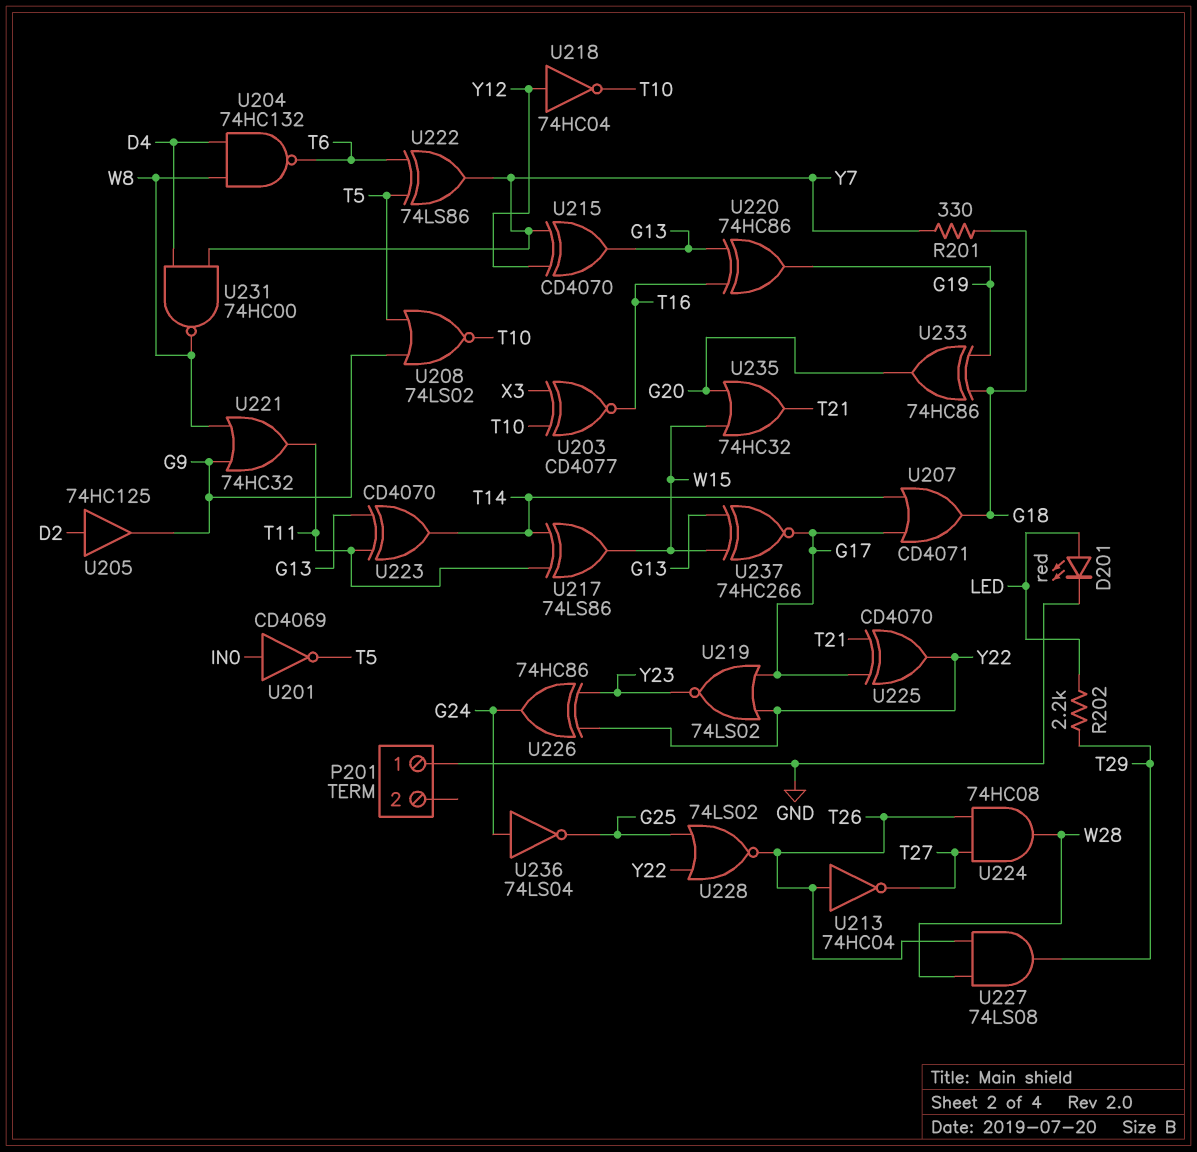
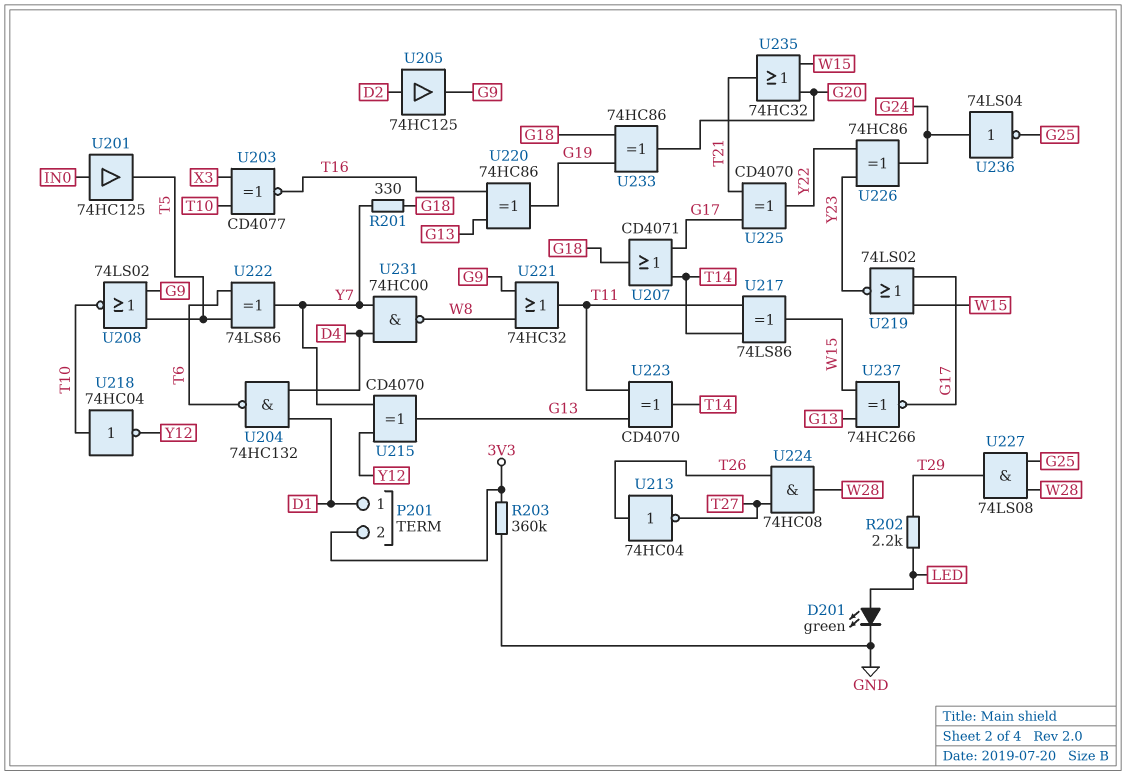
D201: LED red (A LED, K GND) -> LED green (A LED, K GND)
P201 pin 1: GND -> D1
P201 pin 2: none -> 3V3
R203: none -> 360k (3V3, GND)
U201: NOT CD4069 (in IN0, out T5) -> buffer 74HC125 (in IN0, out T5)
U204: NAND 74HC132 (in D4, in W8, out T6) -> NAND 74HC132 (in D1, in D4, out T6)
U218: NOT 74HC04 (in Y12, out T10) -> NOT 74HC04 (in T10, out Y12)
U219: NOR 74LS02 (in G17, in Y22, out Y23) -> NOR 74LS02 (in G17, in W15, out Y23)
U227: AND 74LS08 (in T26, in W28, out T29) -> AND 74LS08 (in G25, in W28, out T29)
U228: NOR 74LS02 (in G25, in Y22, out T26) -> none

